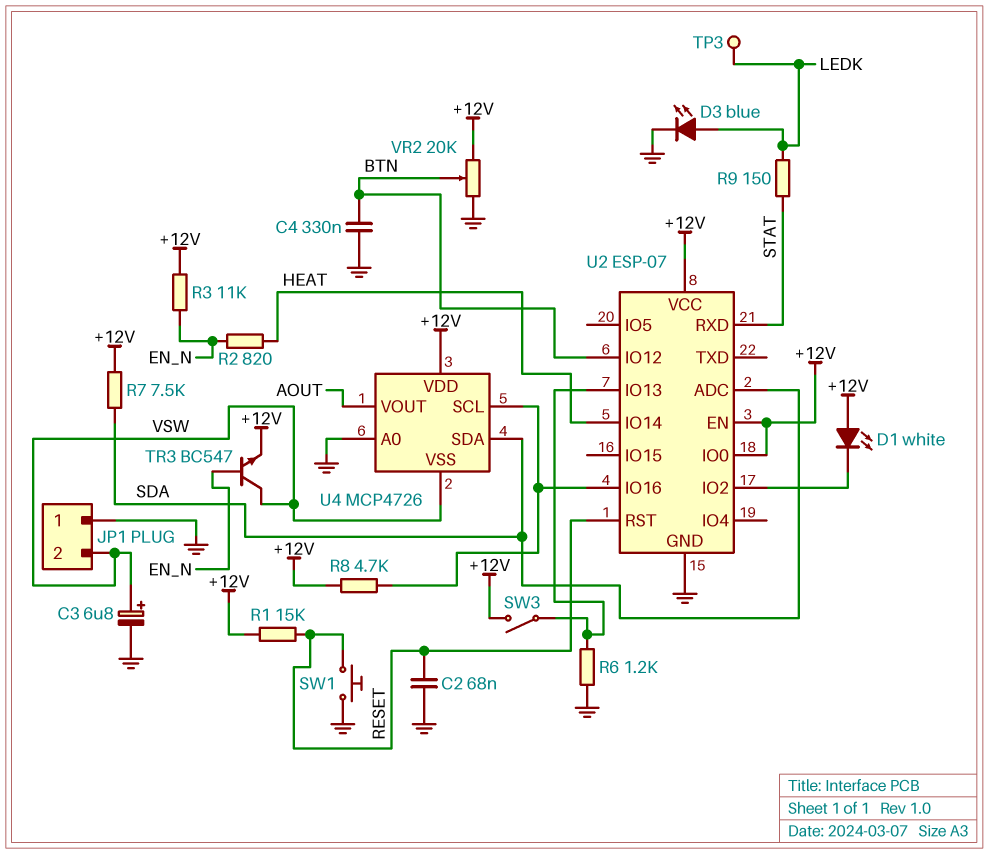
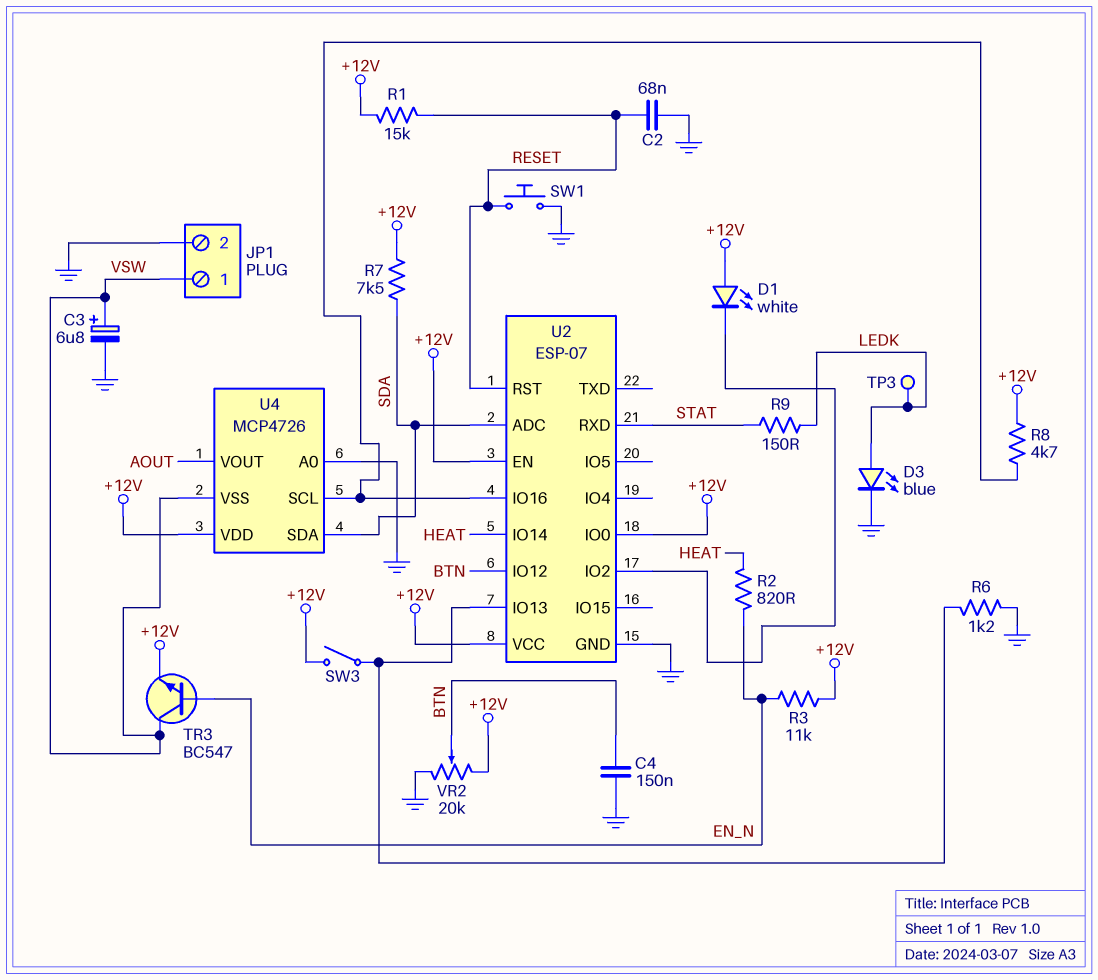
C4: 330nF (BTN, GND) -> 150nF (BTN, GND)
JP1 pin 1: GND -> VSW
JP1 pin 2: VSW -> GND

